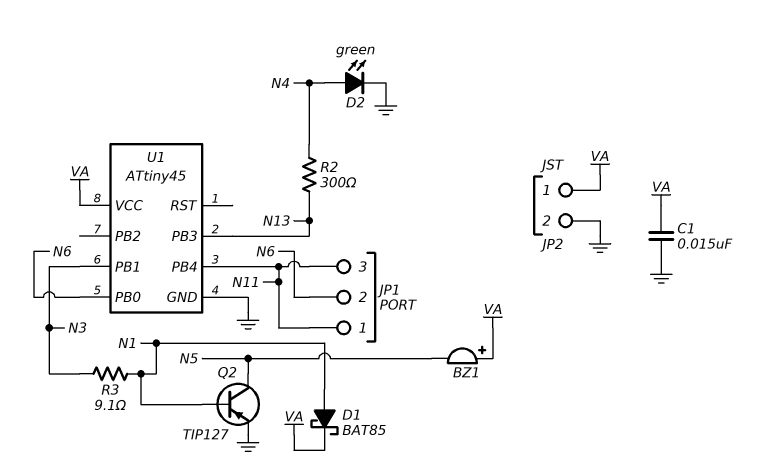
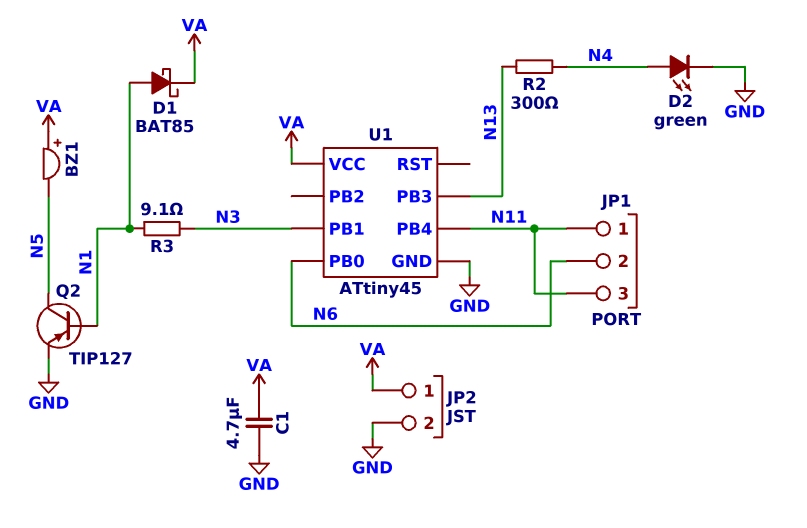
C1: 15nF (GND, VA) -> 4.7uF (GND, VA)

